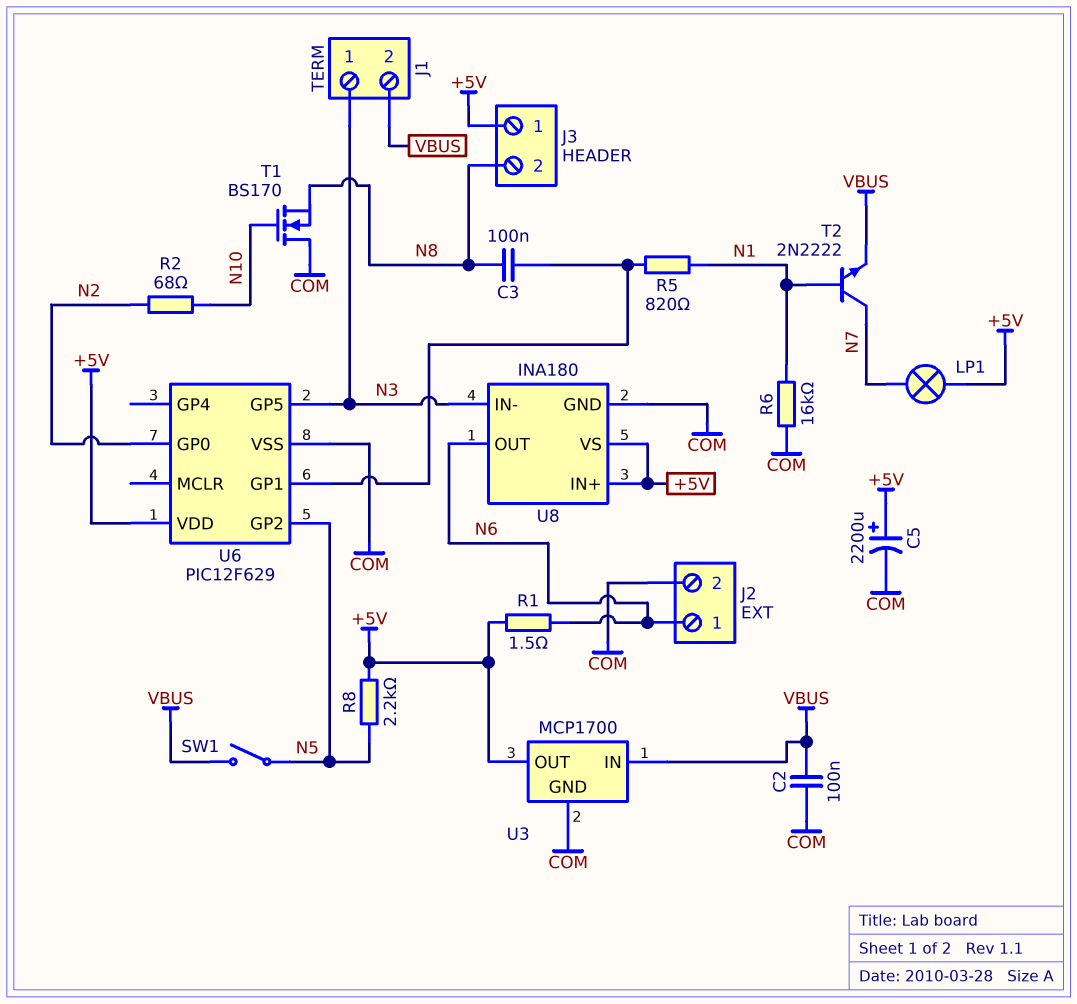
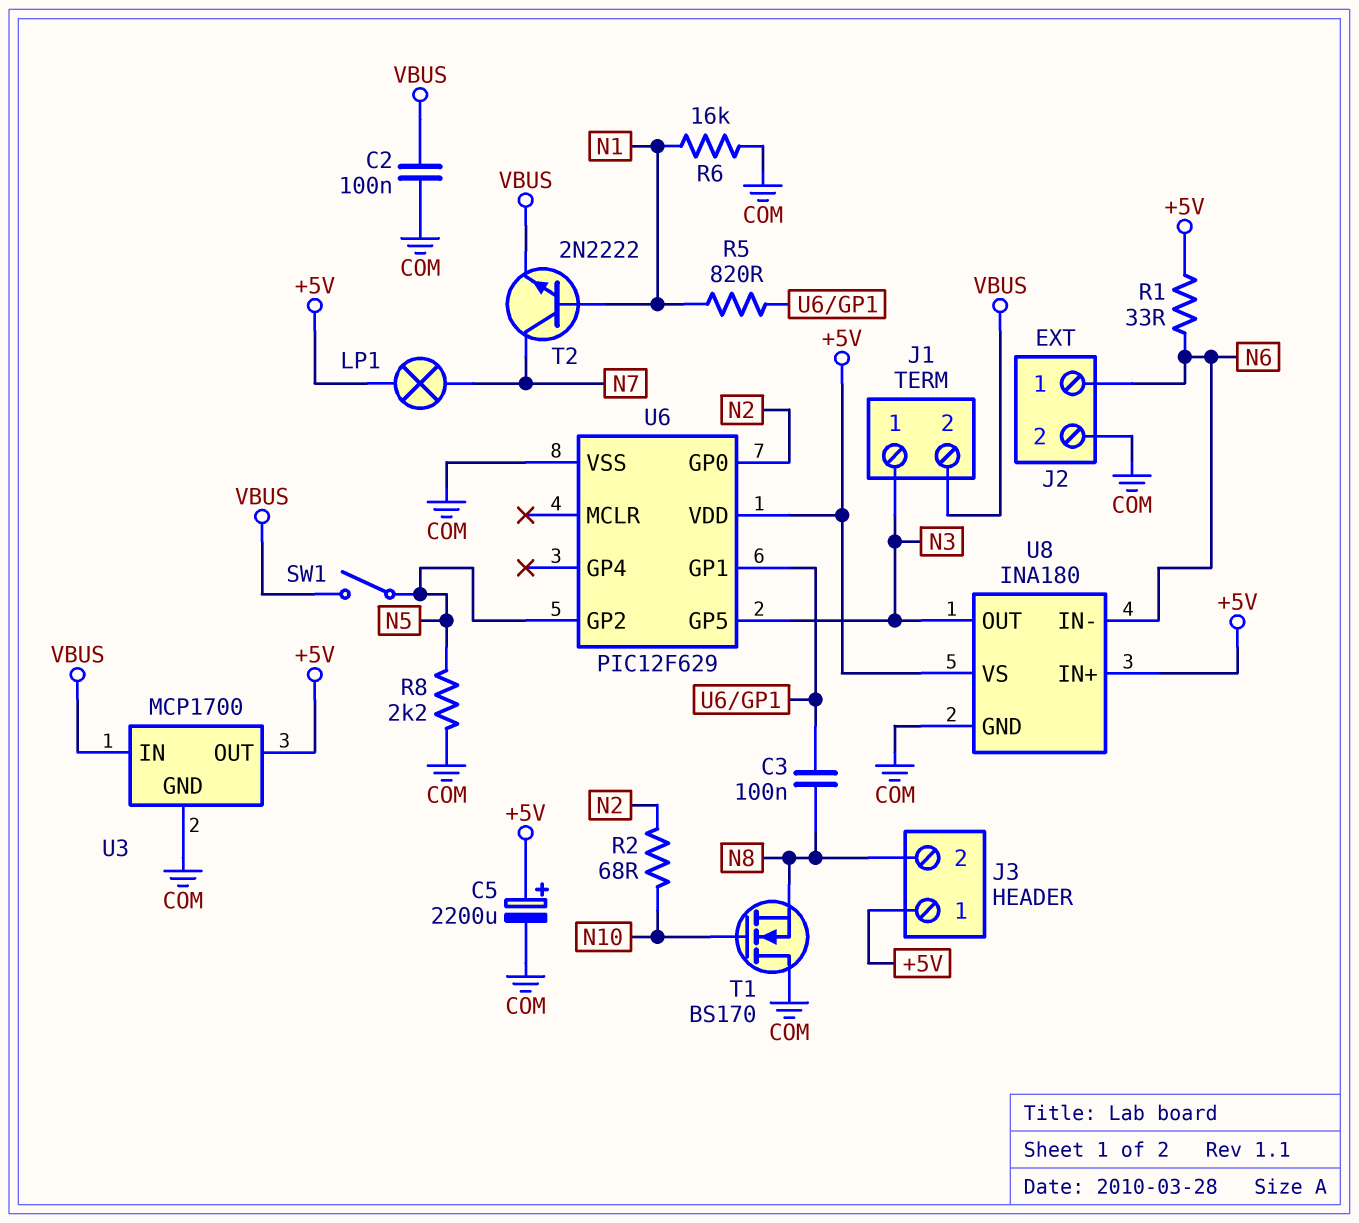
R1: 1.5 (+5V, N6) -> 33 (+5V, N6)
R8: 2.2k (+5V, N5) -> 2.2k (COM, N5)
U8 pin IN-: N3 -> N6
U8 pin OUT: N6 -> N3

